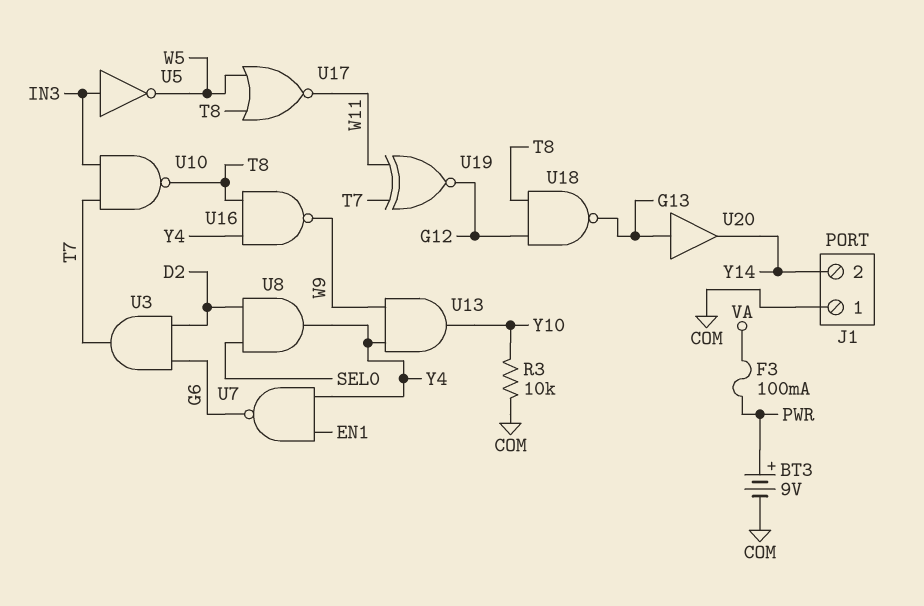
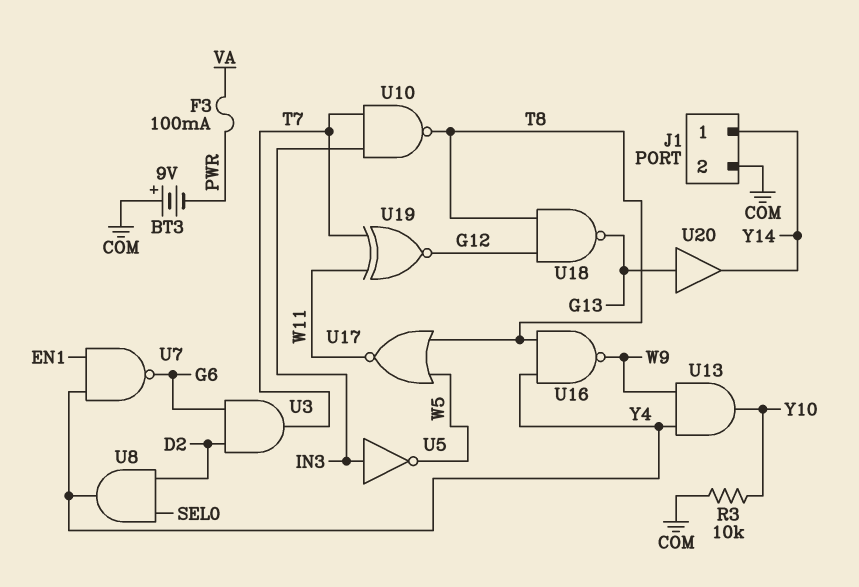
BT3: 9V (plus PWR, minus COM) -> 9V (plus COM, minus PWR)
J1 pin 1: COM -> Y14
J1 pin 2: Y14 -> COM

